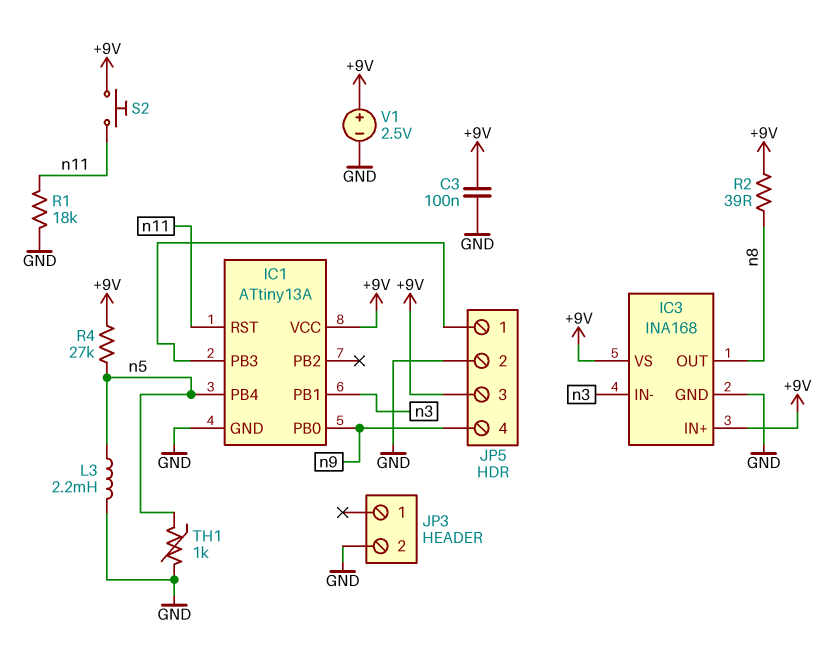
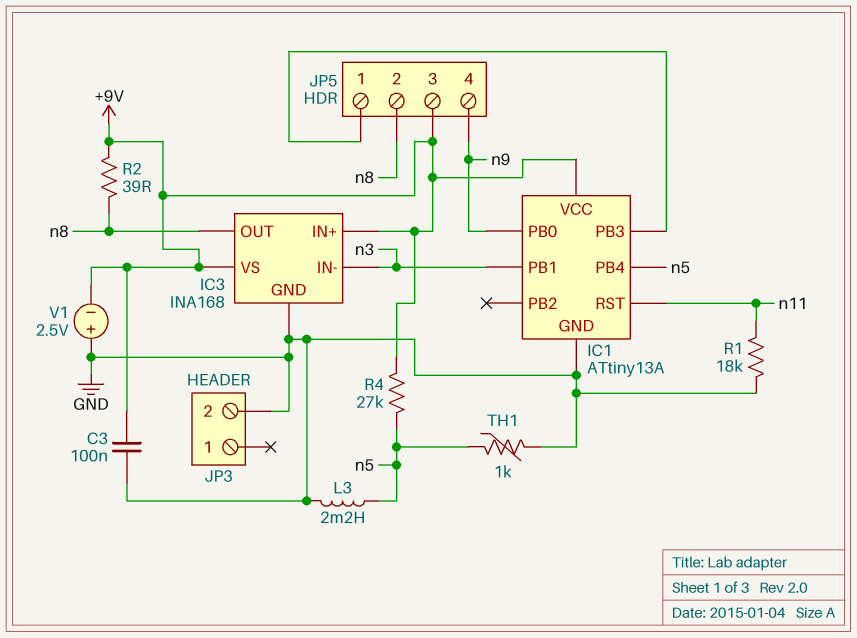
JP5 pin 2: GND -> n8
S2: button (+9V, n11) -> none
V1: 2.5V (plus +9V, minus GND) -> 2.5V (plus GND, minus +9V)

